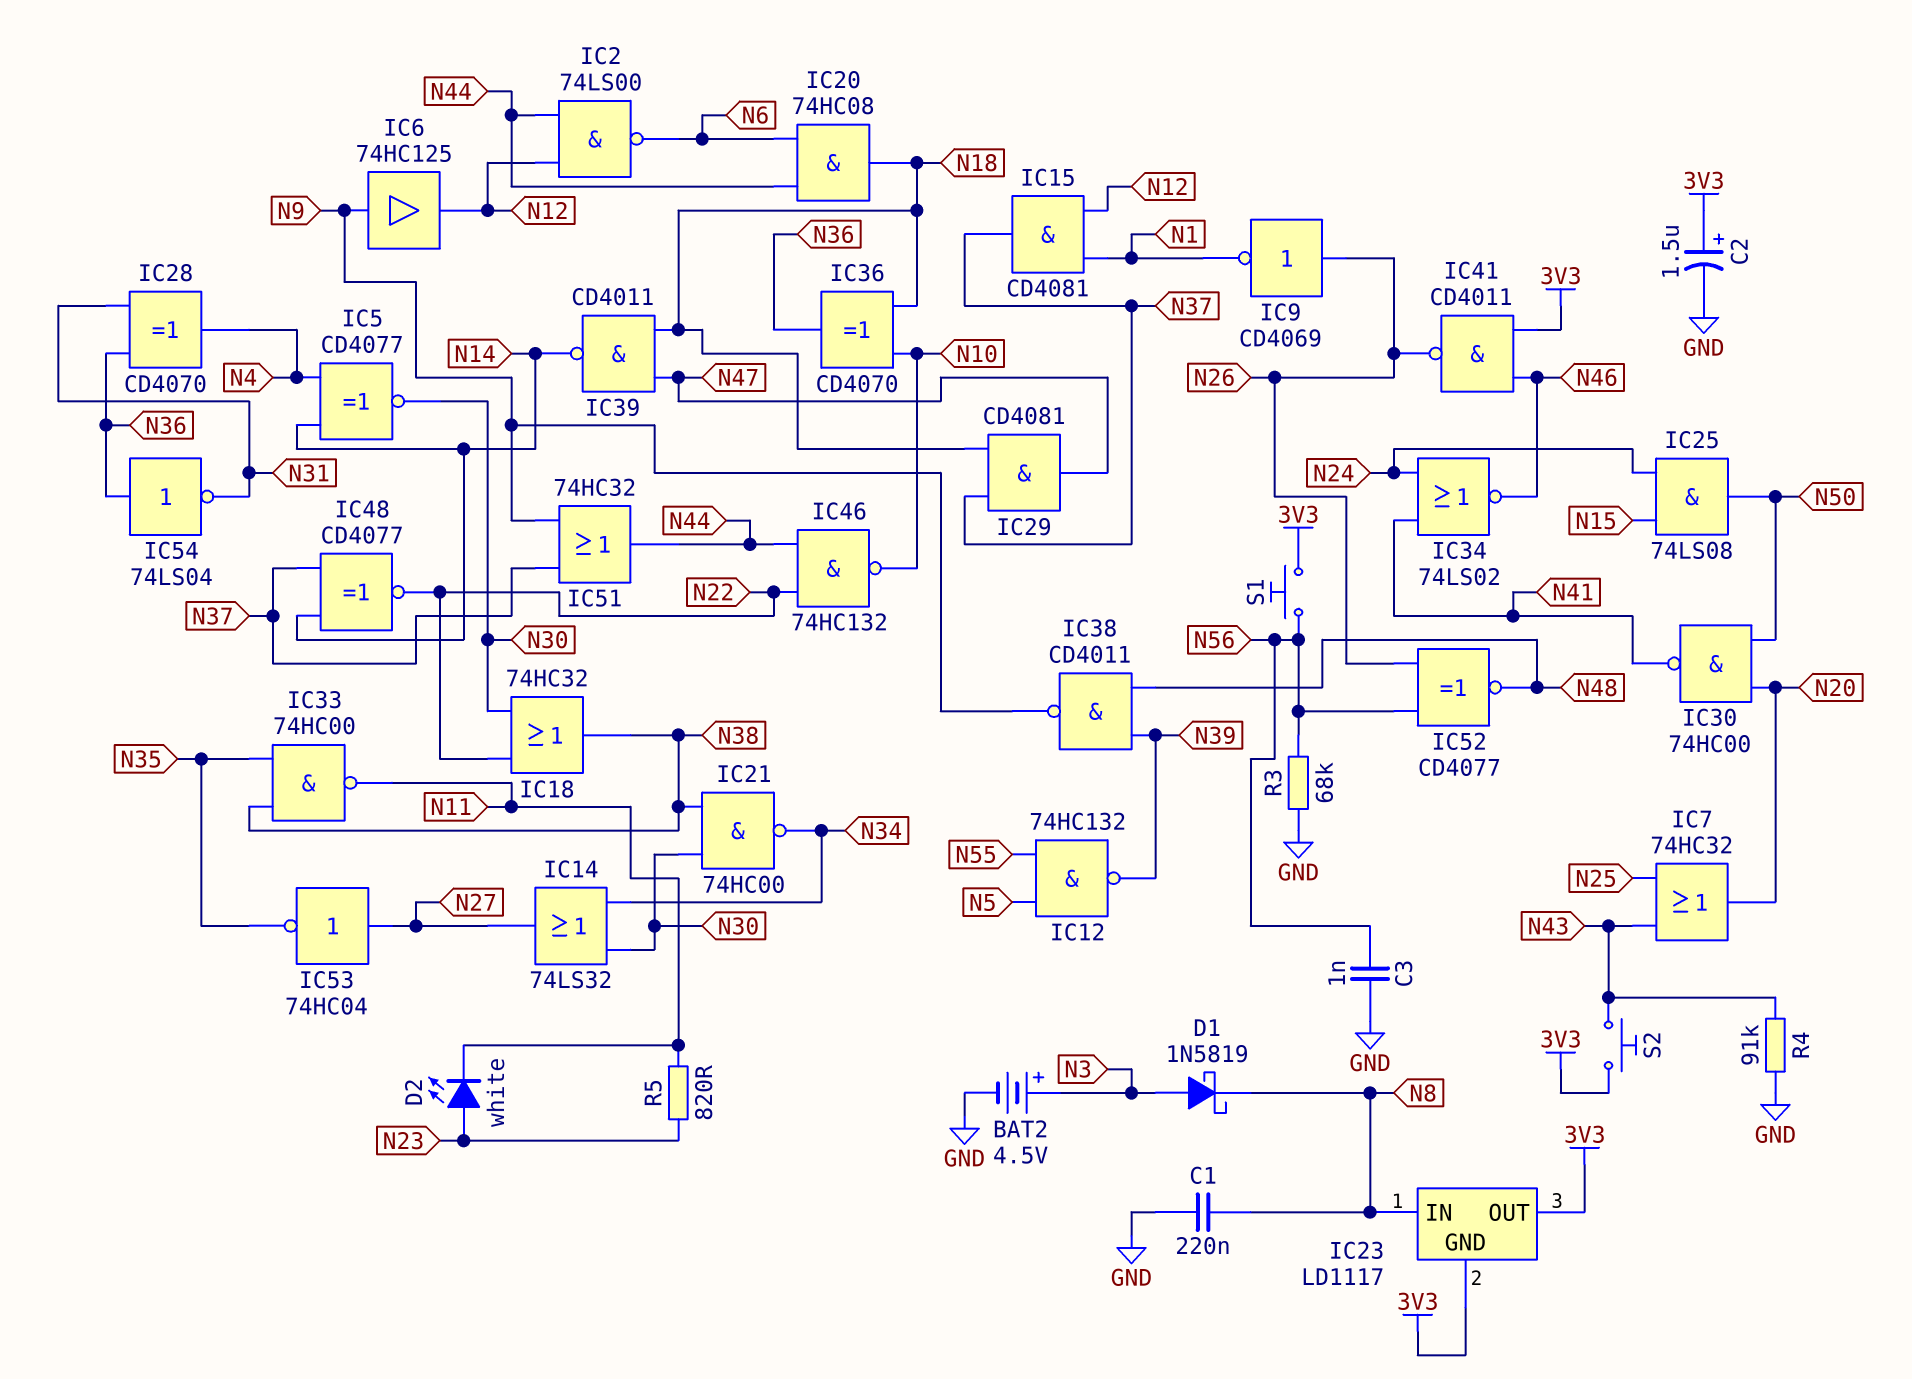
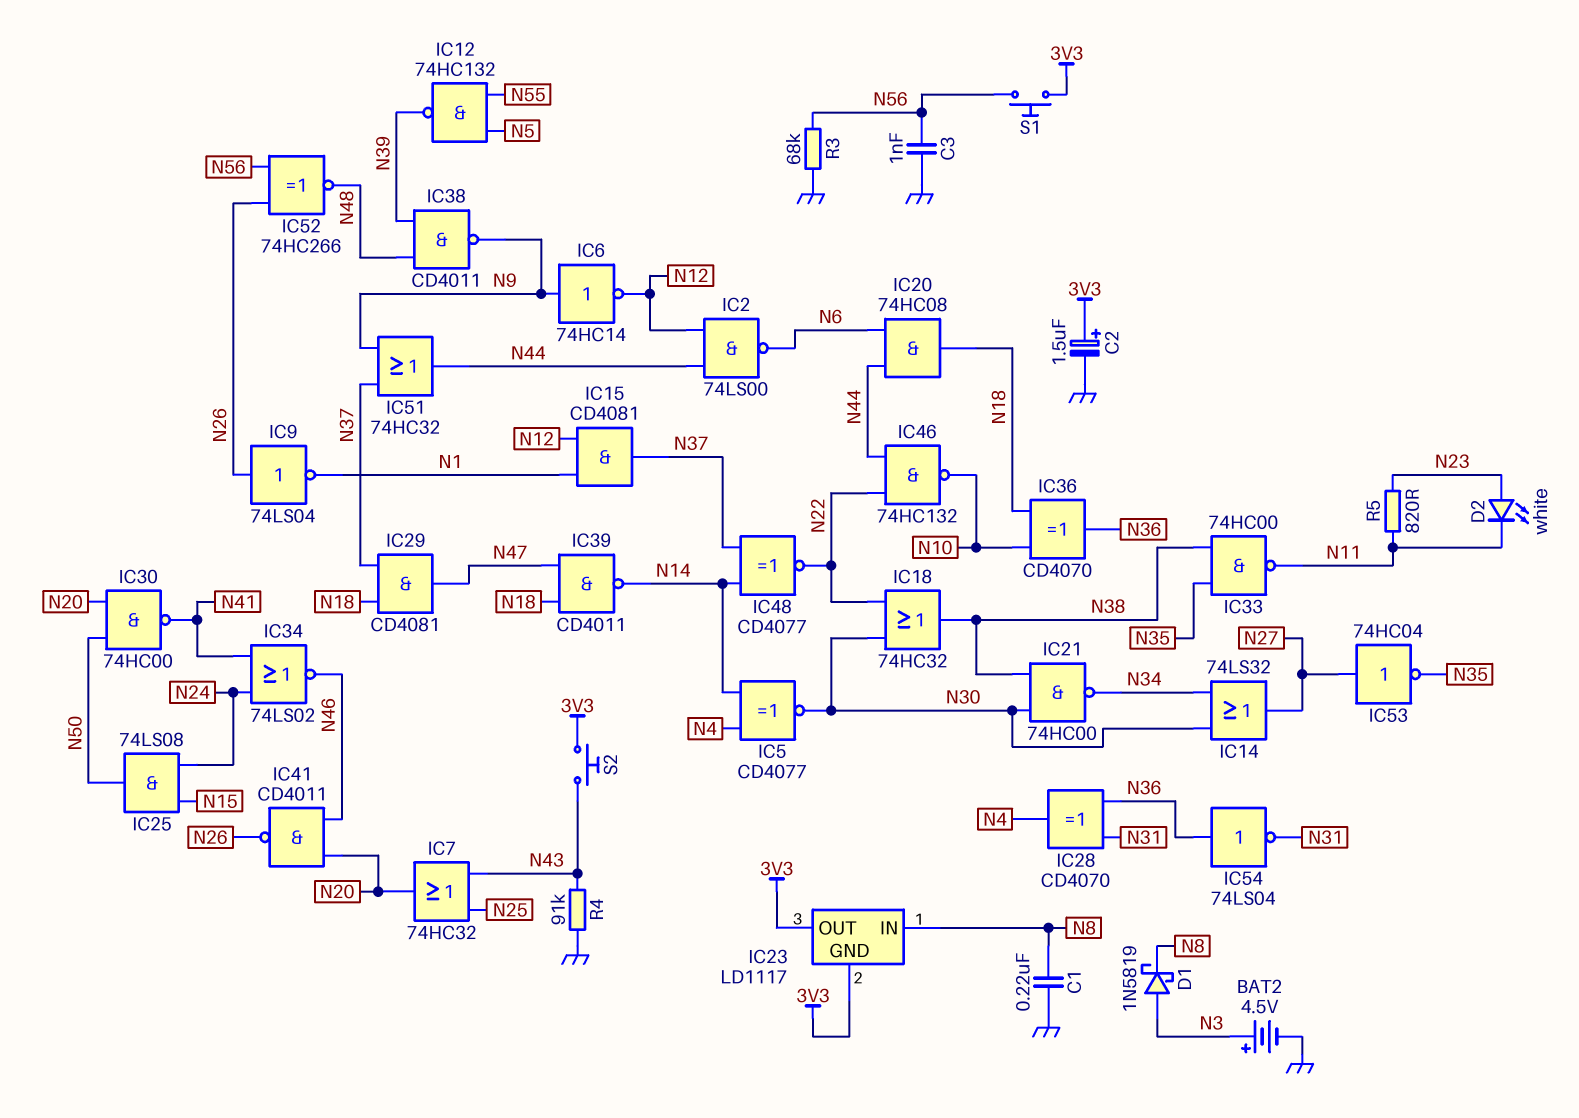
IC6: buffer 74HC125 (in N9, out N12) -> NOT 74HC14 (in N9, out N12)
IC9: NOT CD4069 (in N26, out N1) -> NOT 74LS04 (in N26, out N1)
IC41: NAND CD4011 (in 3V3, in N46, out N26) -> NAND CD4011 (in N20, in N46, out N26)
IC52: XNOR CD4077 (in N26, in N56, out N48) -> XNOR 74HC266 (in N26, in N56, out N48)

